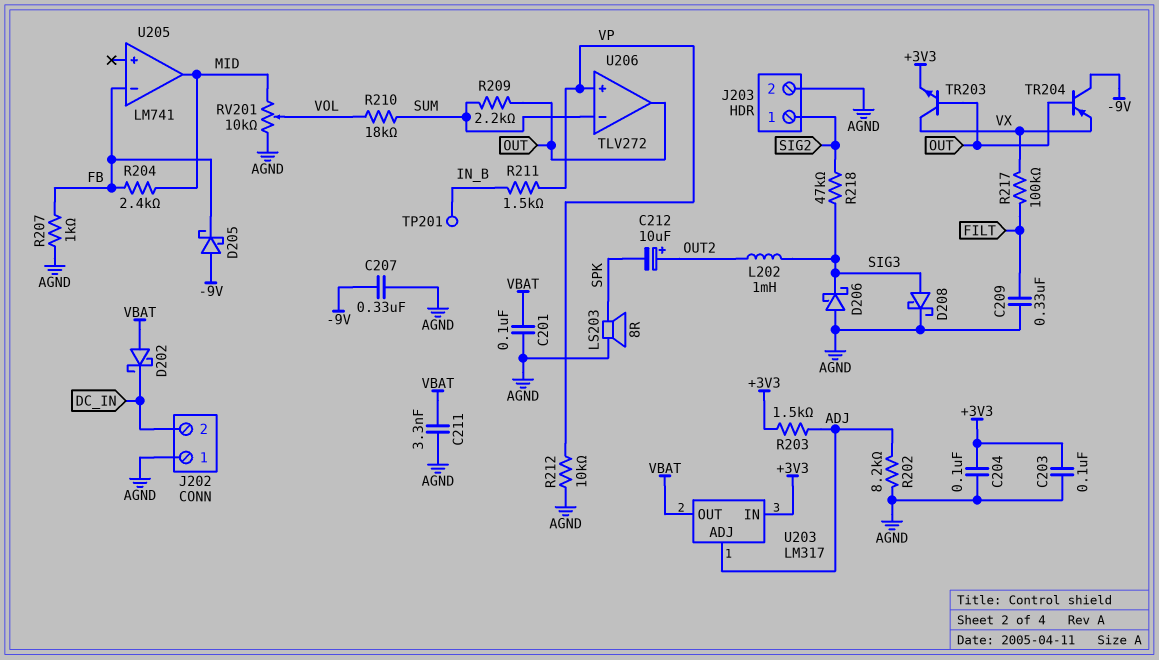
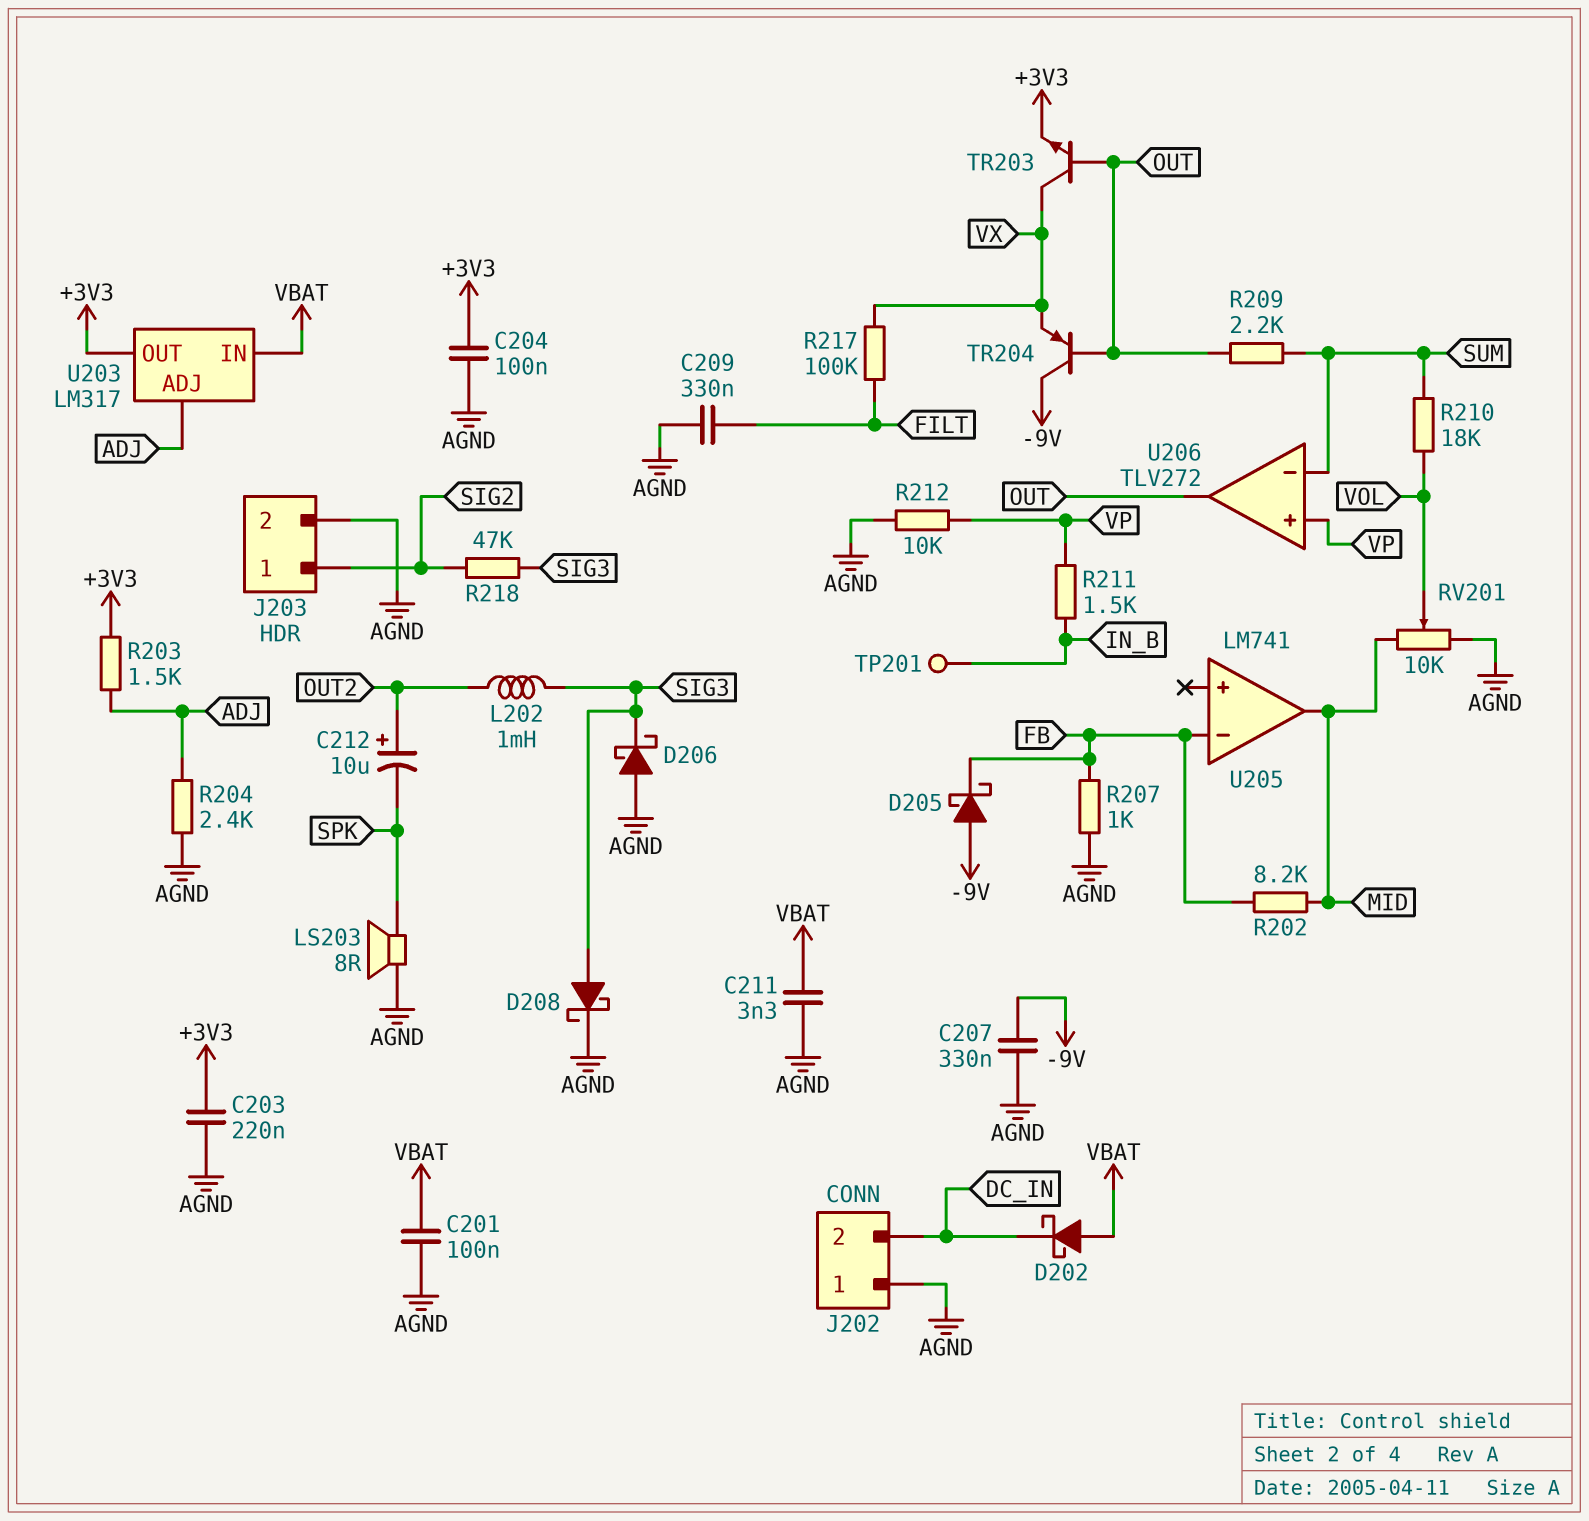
C203: 100nF (+3V3, AGND) -> 220nF (+3V3, AGND)
R202: 8.2k (ADJ, AGND) -> 8.2k (FB, MID)
R204: 2.4k (FB, MID) -> 2.4k (ADJ, AGND)
U203 pin IN: +3V3 -> VBAT
U203 pin OUT: VBAT -> +3V3

